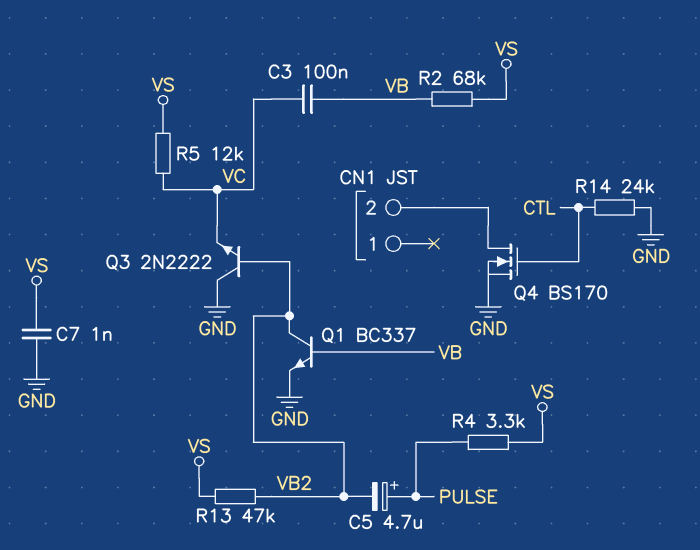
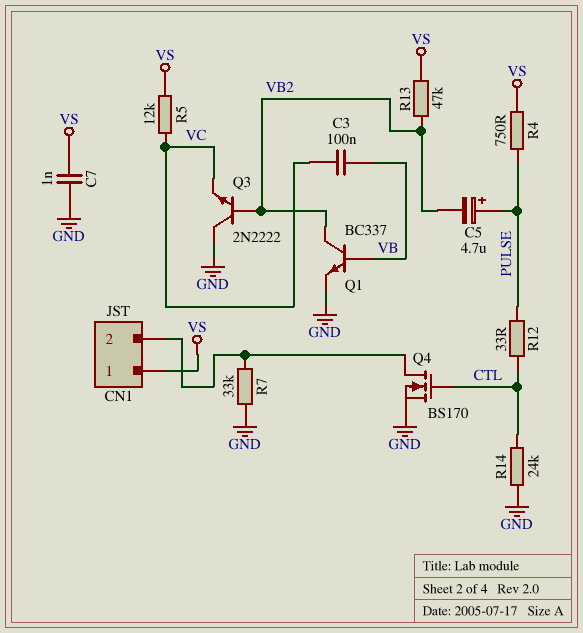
CN1 pin 1: none -> VS
R2: 68k (VB, VS) -> none
R4: 3.3k (PULSE, VS) -> 750 (PULSE, VS)
R7: none -> 33k (CN1/2, GND)
R12: none -> 33 (CTL, PULSE)

